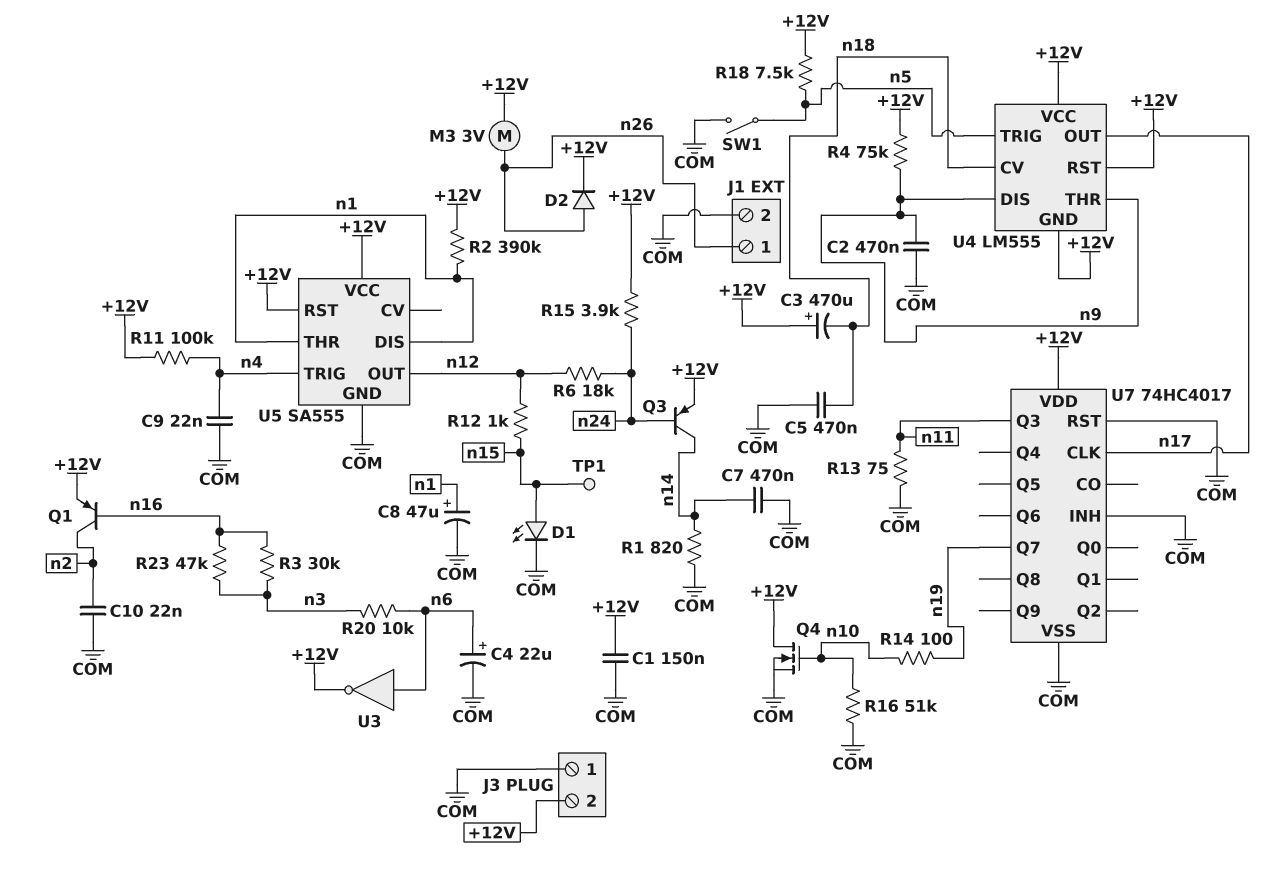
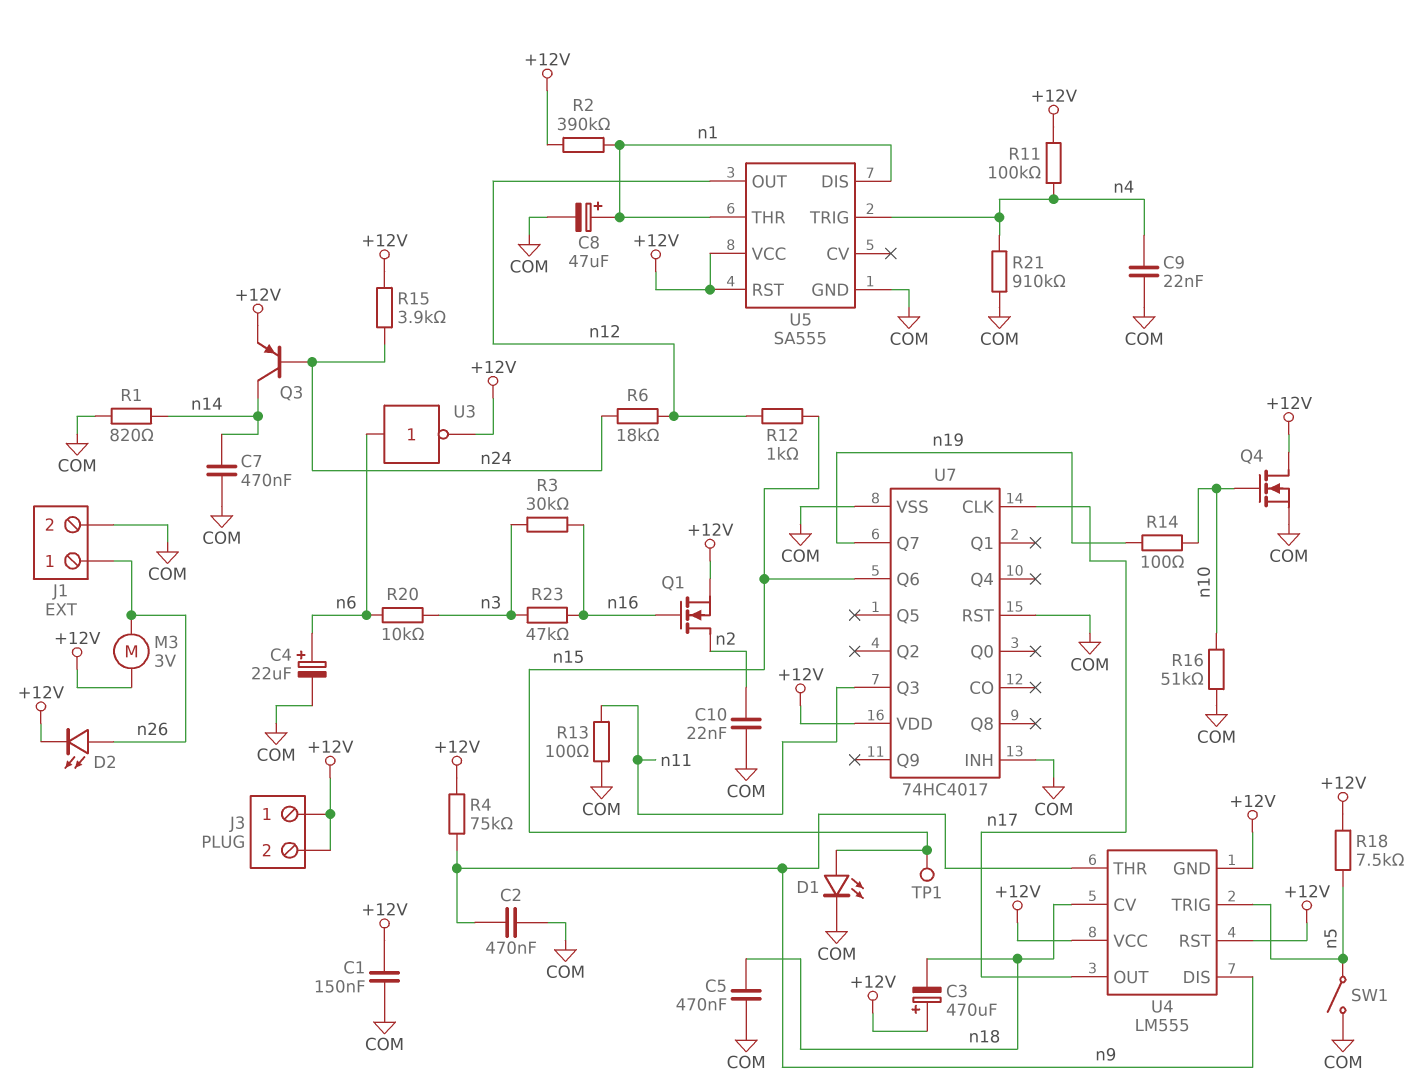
D2: diode (A n26, K +12V) -> LED (A n26, K +12V)
J3 pin 1: COM -> +12V
Q1: PNP (B n16, C n2, E +12V) -> NMOS (G n16, D n2, S +12V)
R13: 75 (COM, n11) -> 100 (COM, n11)
R21: none -> 910k (COM, n4)
U7 pin Q6: none -> n15

